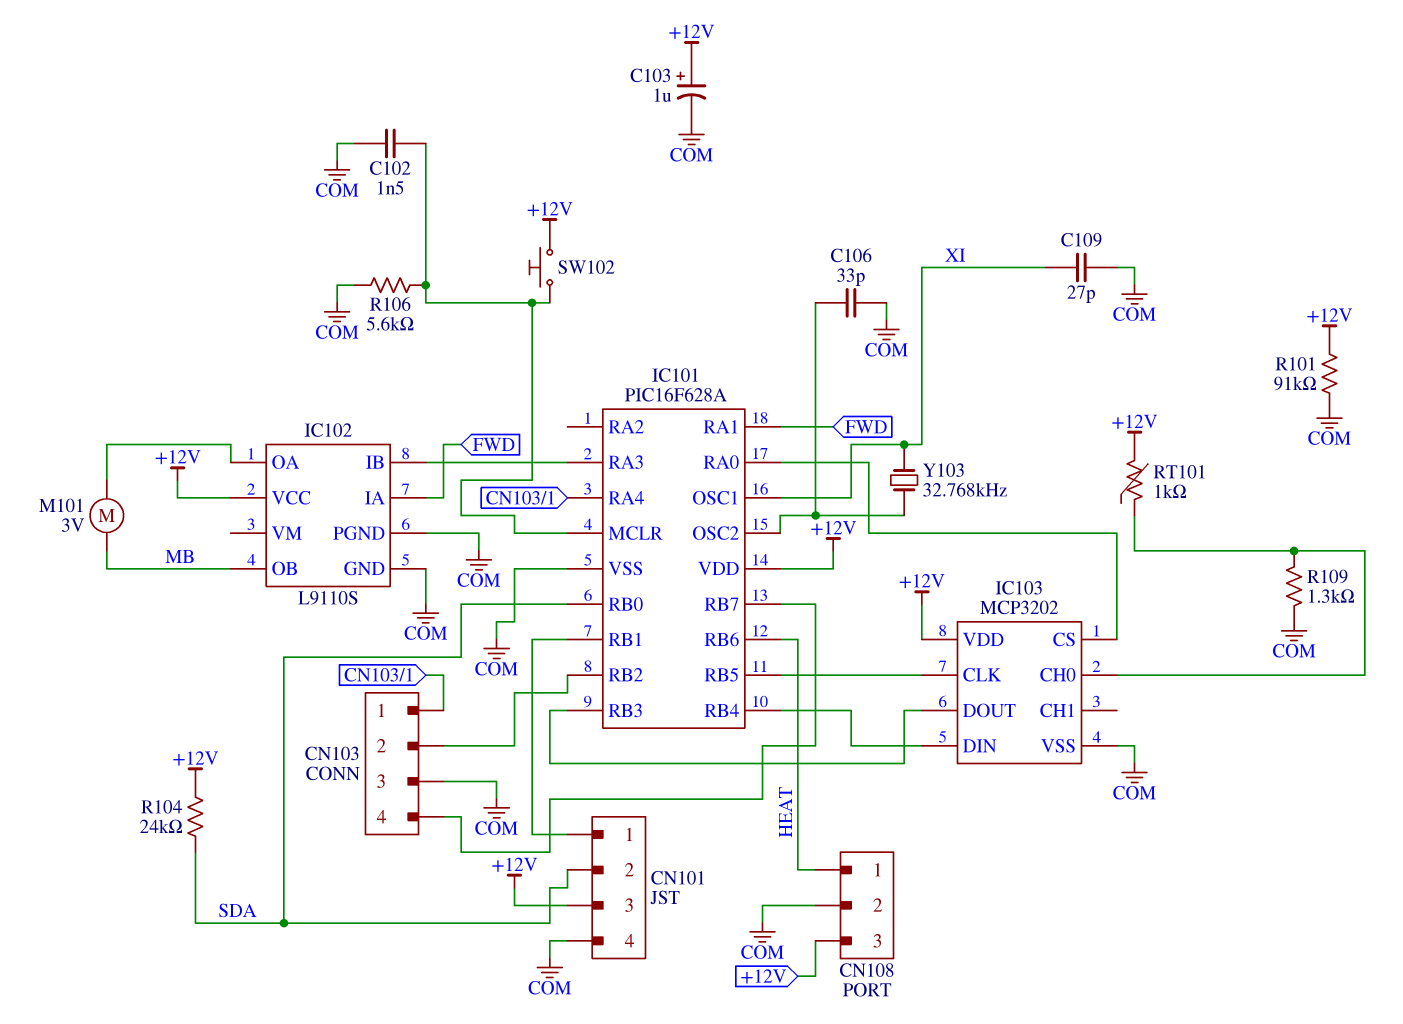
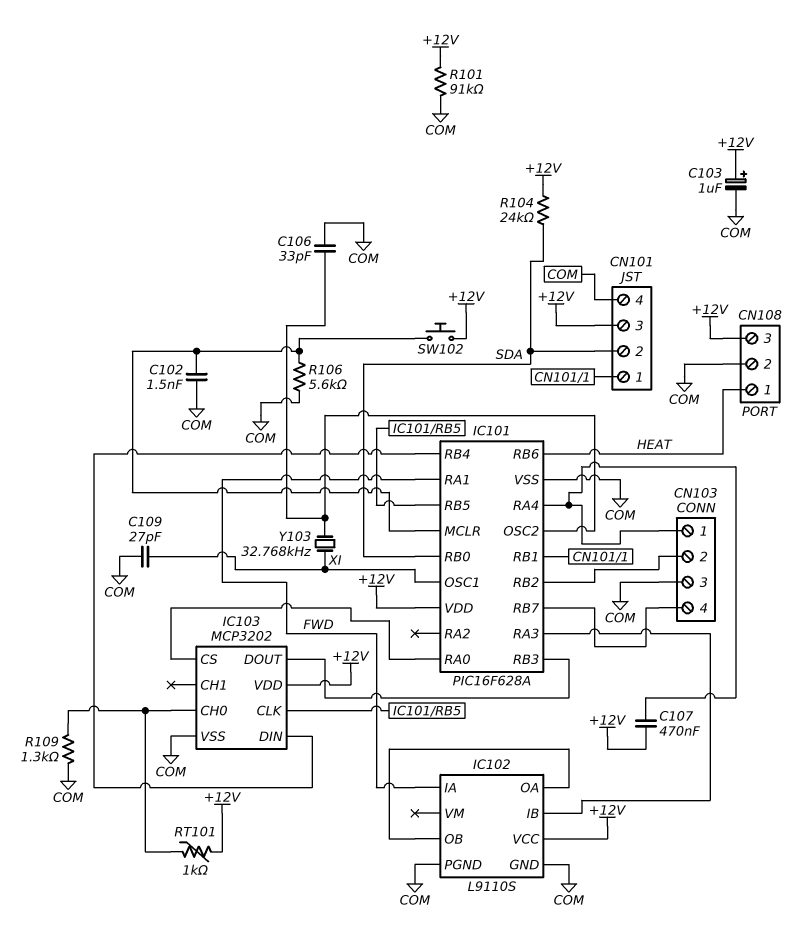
C107: none -> 470nF (+12V, CN103/1)
IC102 pin OB: MB -> IC102/OA
M101: motor 3V (IC102/OA, MB) -> none

